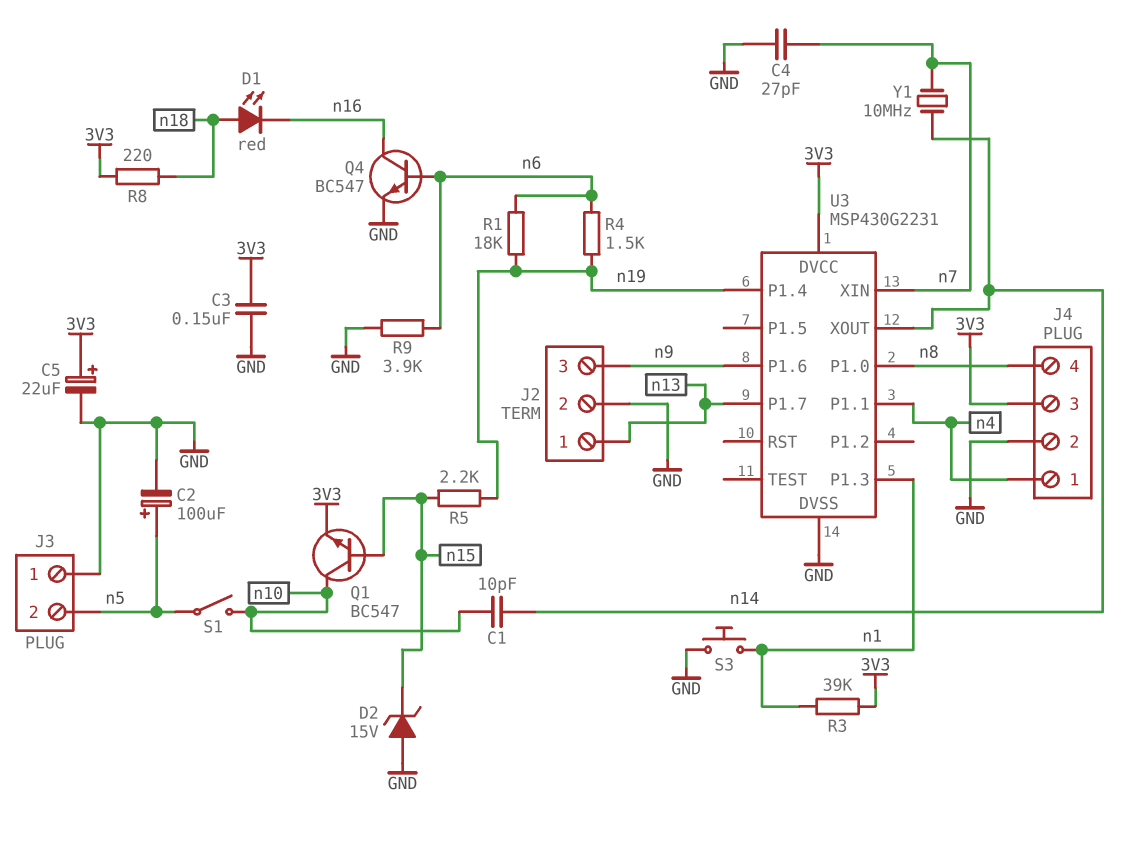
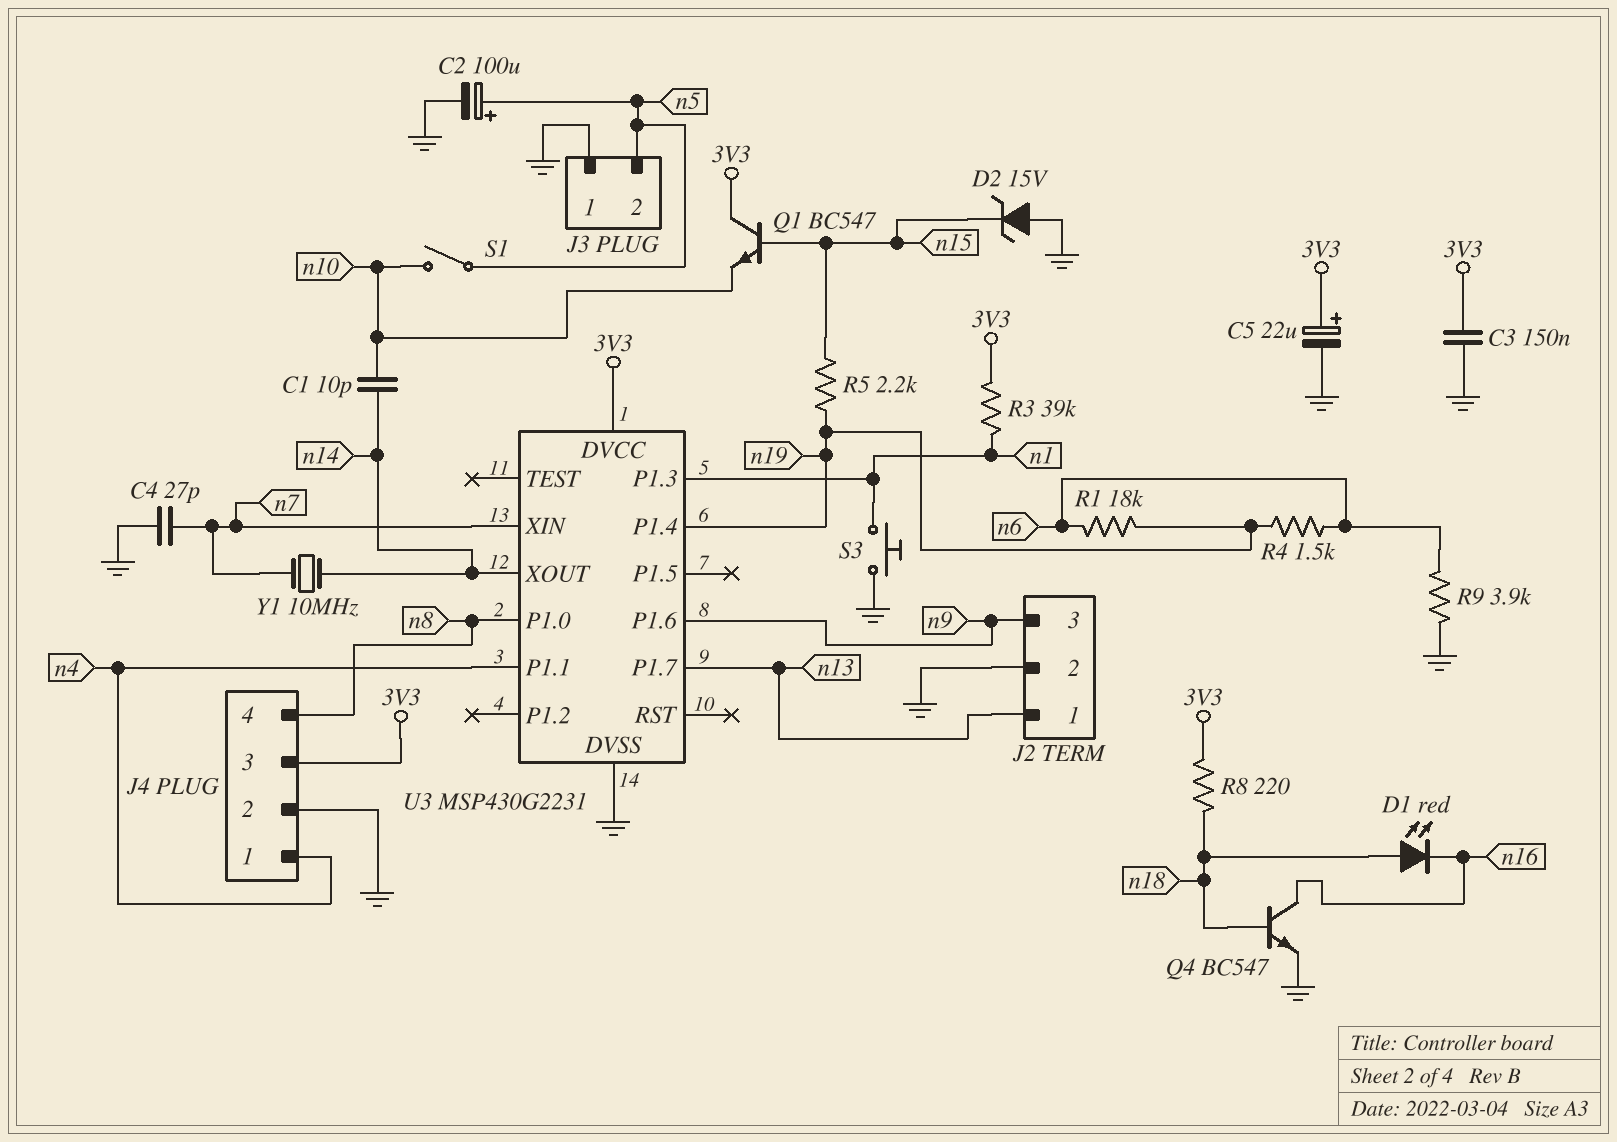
Q1: NPN BC547 (B n15, C n10, E 3V3) -> NPN BC547 (B n15, C 3V3, E n10)
Q4: NPN BC547 (B n6, C n16, E GND) -> NPN BC547 (B n18, C n16, E GND)

